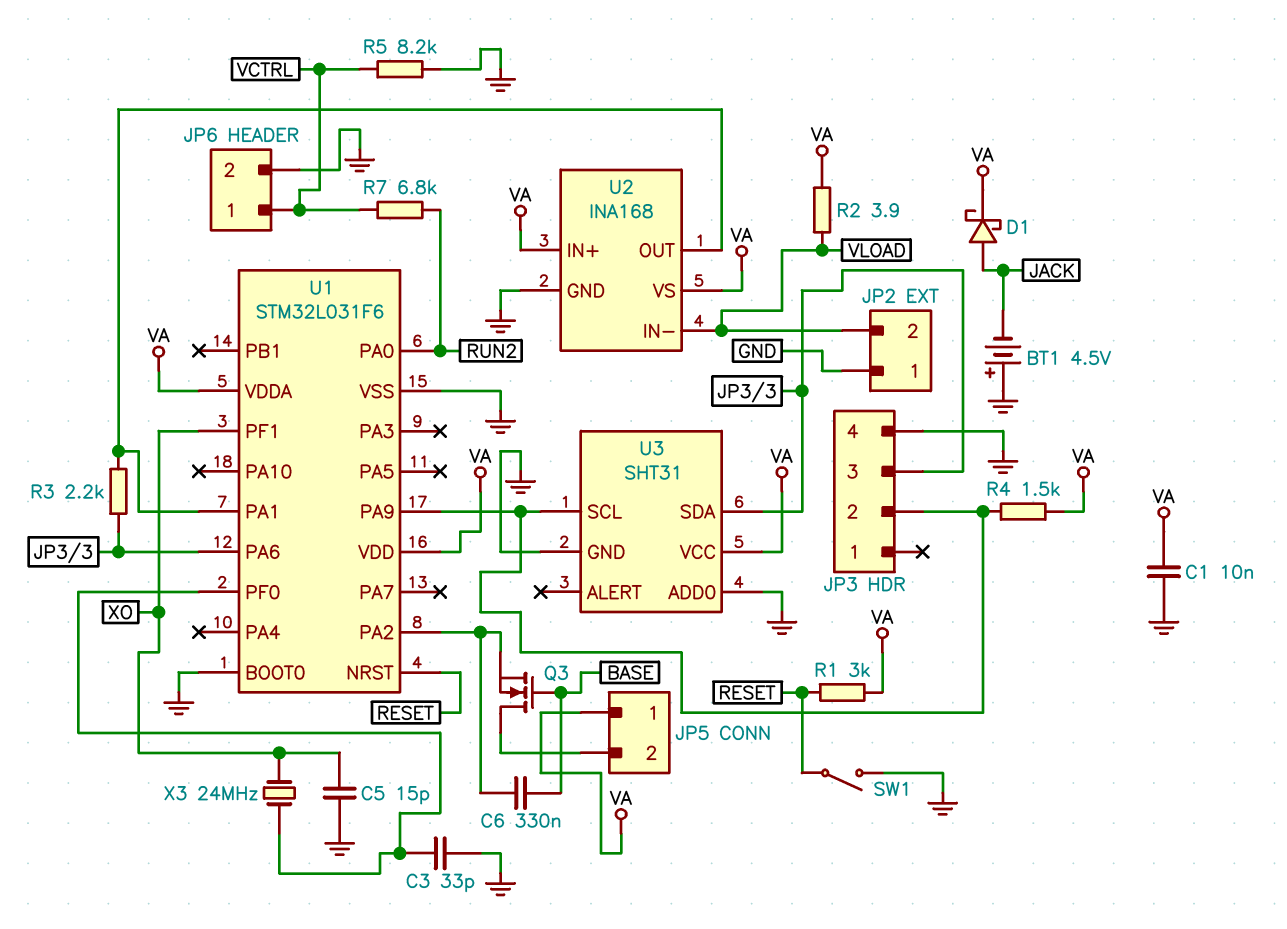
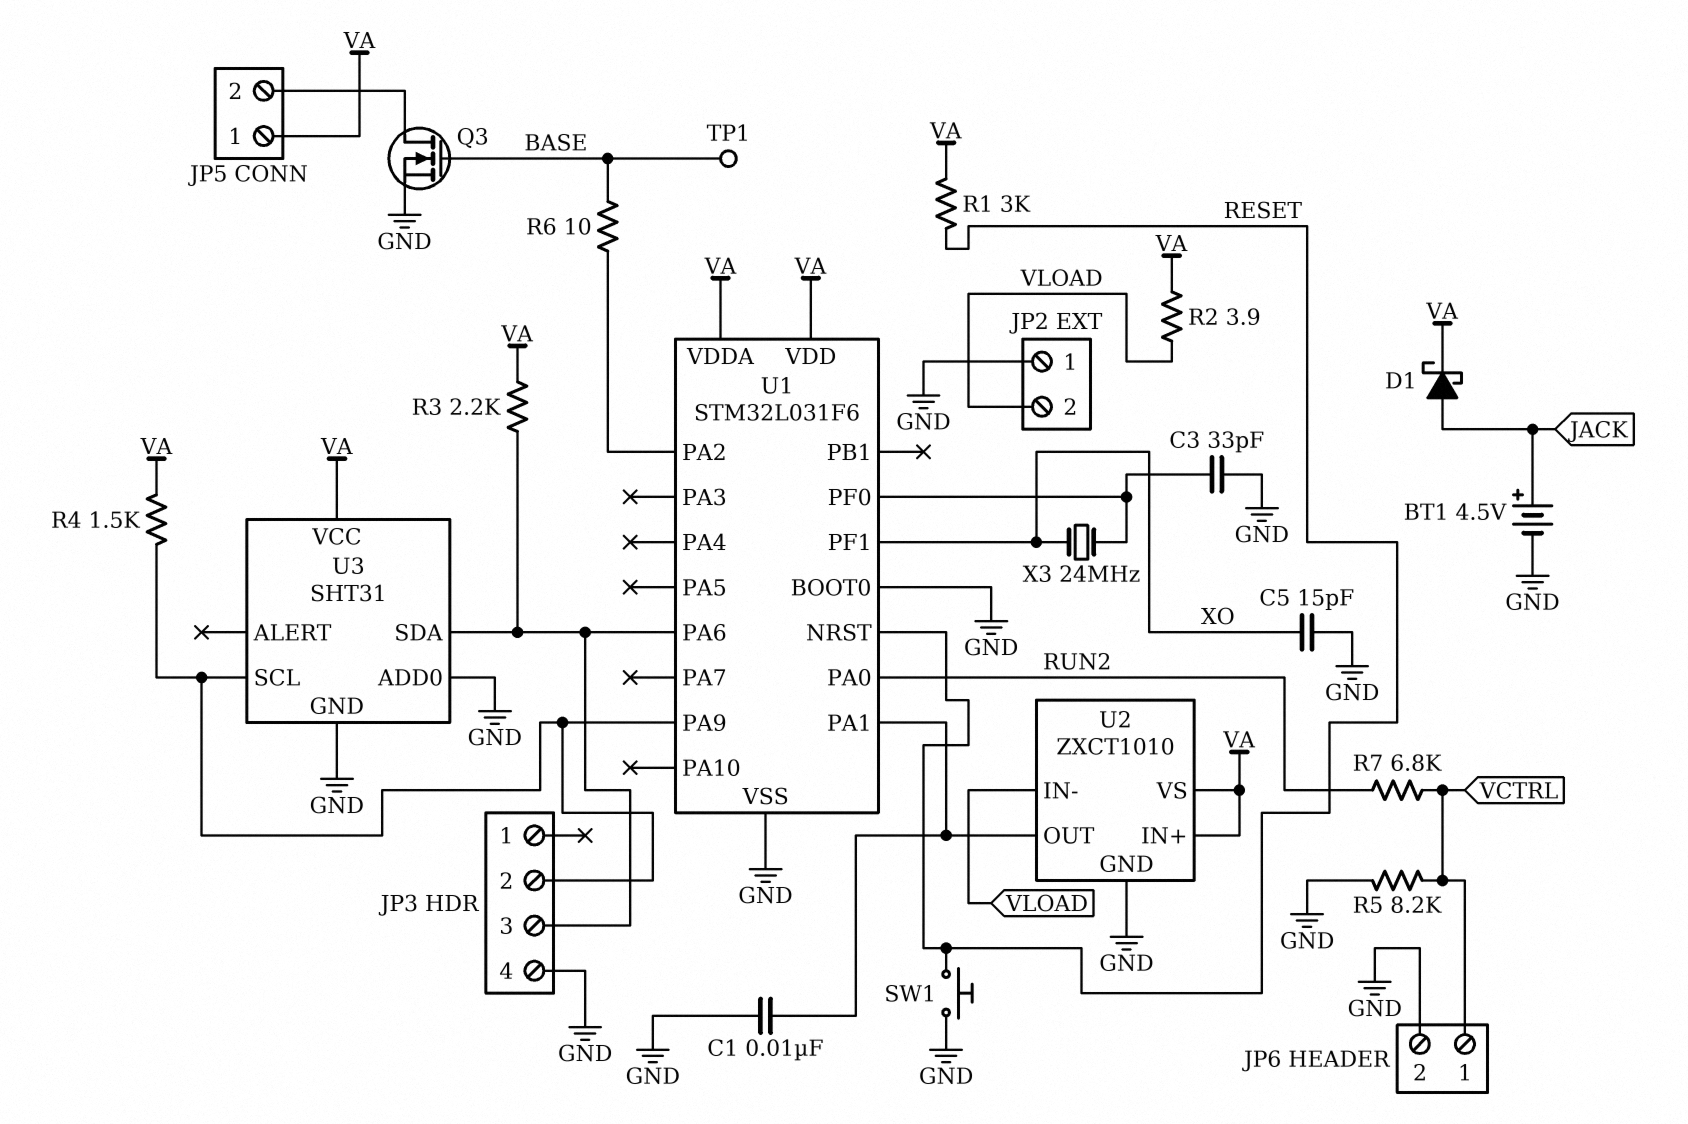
BT1: 4.5V (plus GND, minus JACK) -> 4.5V (plus JACK, minus GND)
C1: 10nF (GND, VA) -> 10nF (GND, U1/PA1)
C6: 330nF (BASE, U1/PA2) -> none
Q3: NMOS (G BASE, D JP5/2, S U1/PA2) -> NMOS (G BASE, D JP5/2, S GND)
R3: 2.2k (JP3/3, U1/PA1) -> 2.2k (JP3/3, VA)
R6: none -> 10 (BASE, U1/PA2)
SW1: switch (GND, RESET) -> button (GND, RESET)
TP1: none -> test point (BASE)
U2: INA168 -> ZXCT1010

